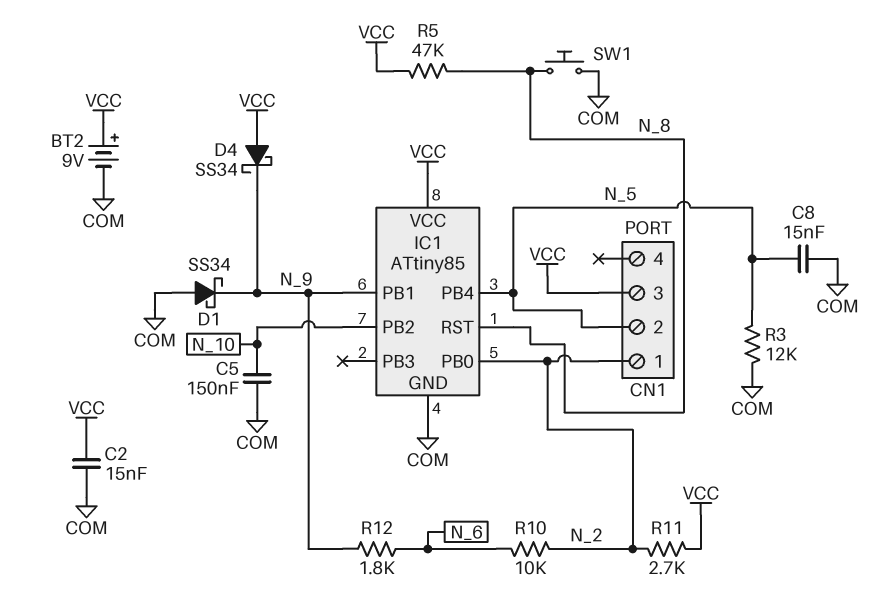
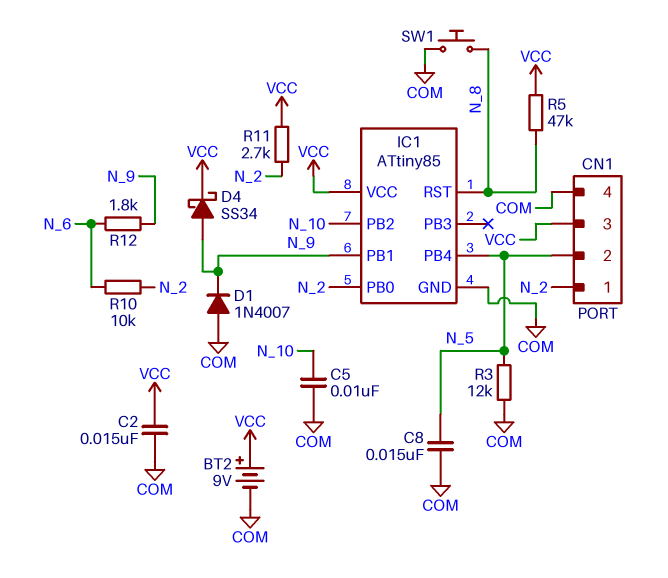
C5: 150nF (COM, N_10) -> 10nF (COM, N_10)
CN1 pin 4: none -> COM
D1: schottky SS34 (A COM, K N_9) -> diode 1N4007 (A COM, K N_9)
D4: schottky SS34 (A VCC, K N_9) -> schottky SS34 (A N_9, K VCC)

